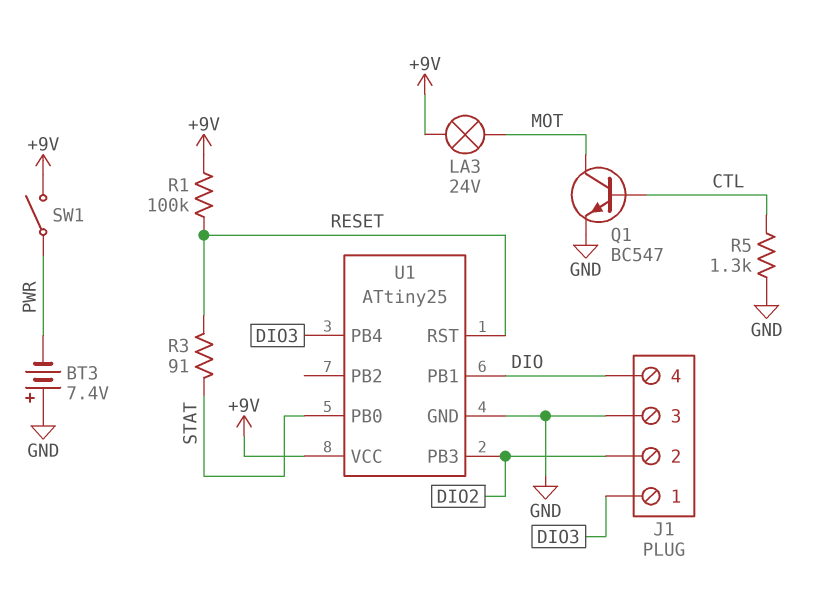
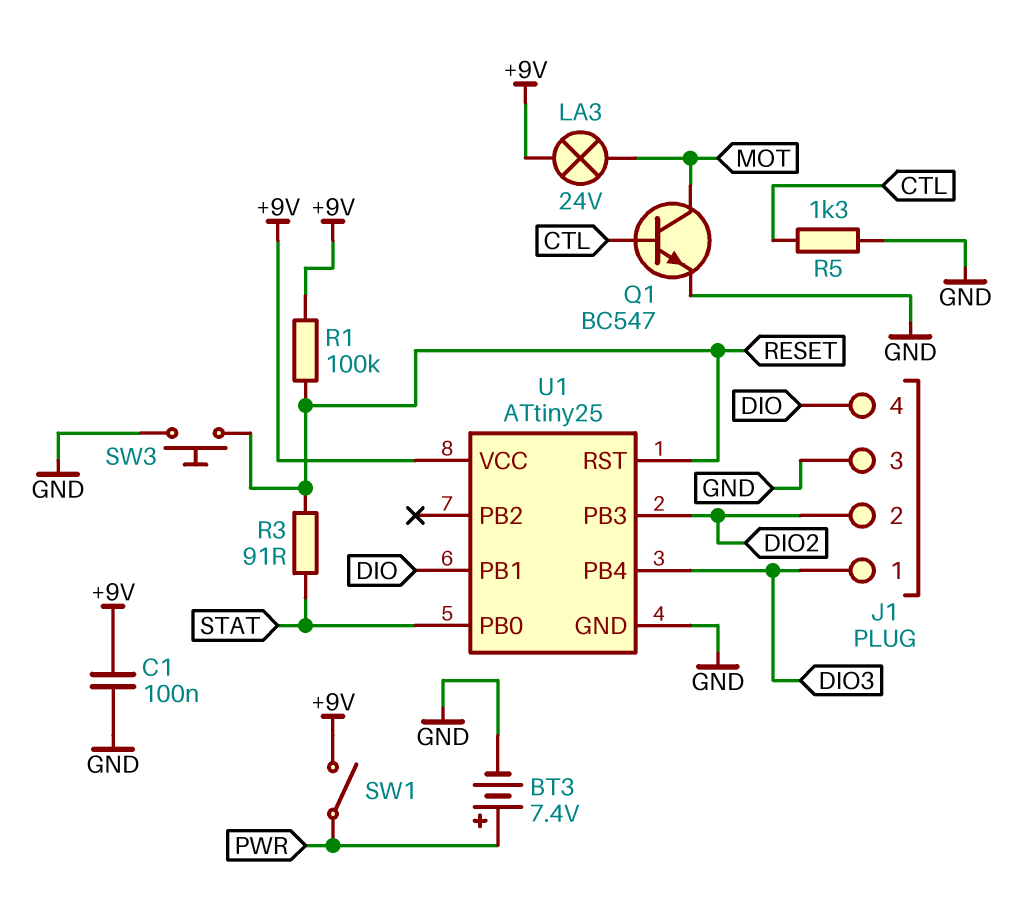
BT3: 7.4V (plus GND, minus PWR) -> 7.4V (plus PWR, minus GND)
C1: none -> 100nF (+9V, GND)
SW3: none -> button (GND, RESET)

